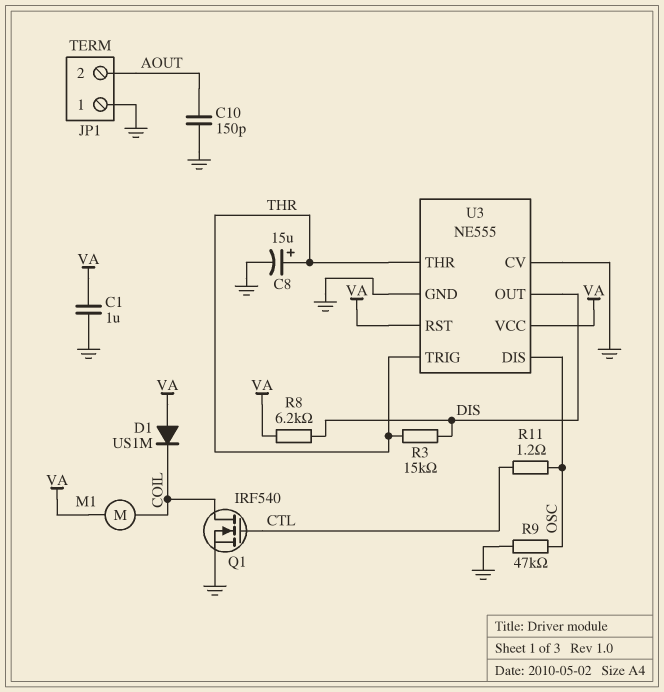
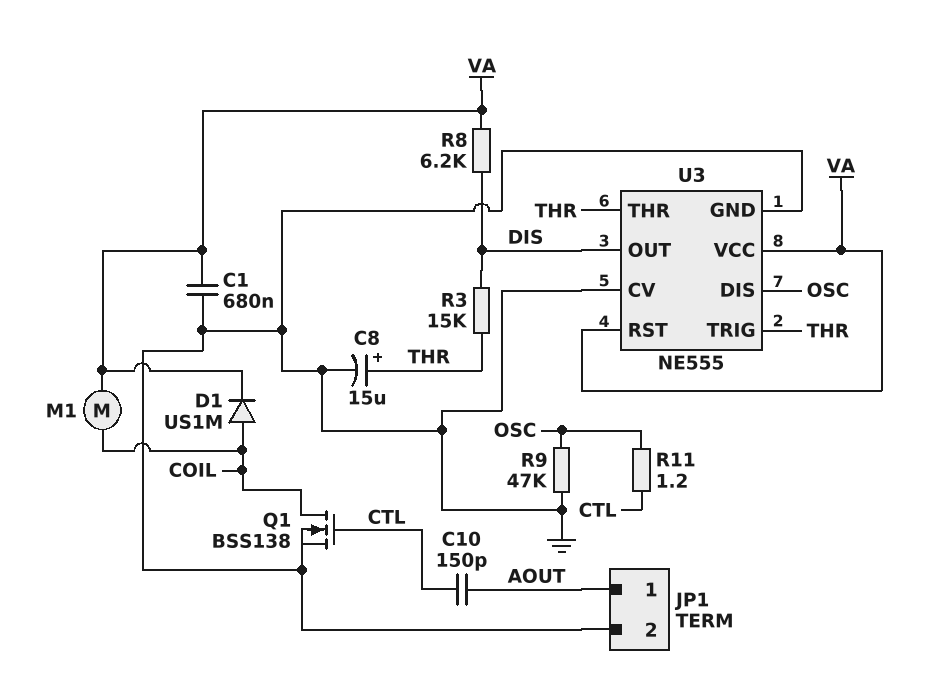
C1: 1uF (GND, VA) -> 680nF (GND, VA)
C10: 150pF (AOUT, GND) -> 150pF (AOUT, CTL)
D1: diode US1M (A VA, K COIL) -> diode US1M (A COIL, K VA)
JP1 pin 1: GND -> AOUT
JP1 pin 2: AOUT -> GND
Q1: NMOS IRF540 (G CTL, D COIL, S GND) -> NMOS BSS138 (G CTL, D COIL, S GND)

